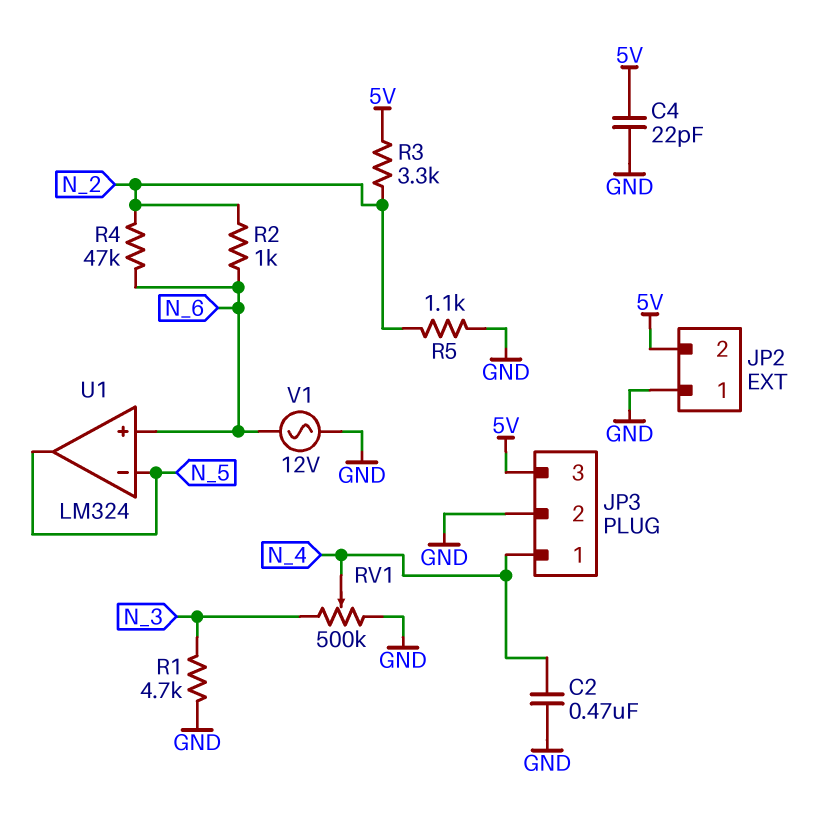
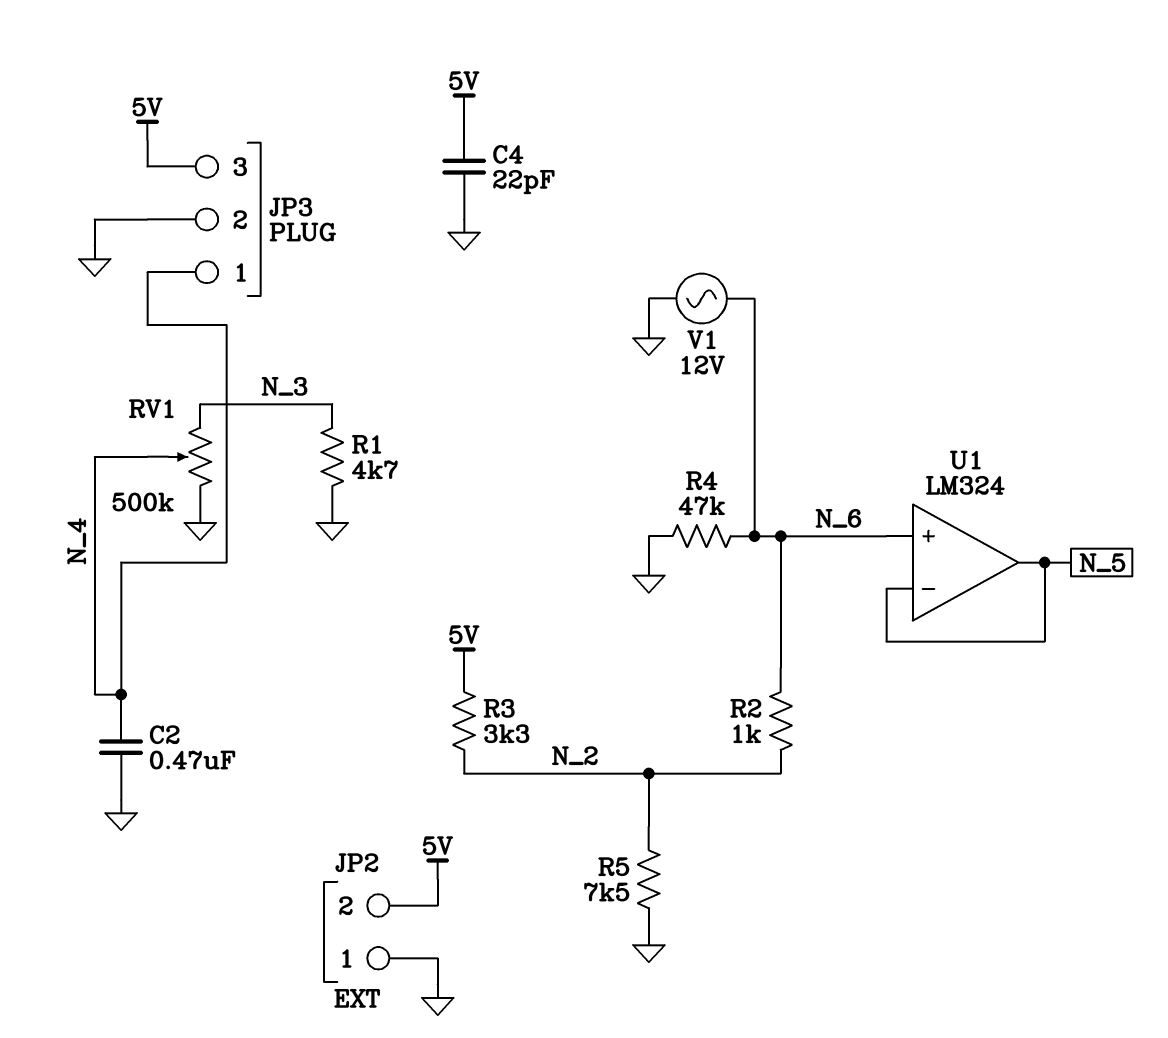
R4: 47k (N_2, N_6) -> 47k (GND, N_6)
R5: 1.1k (GND, N_2) -> 7.5k (GND, N_2)

